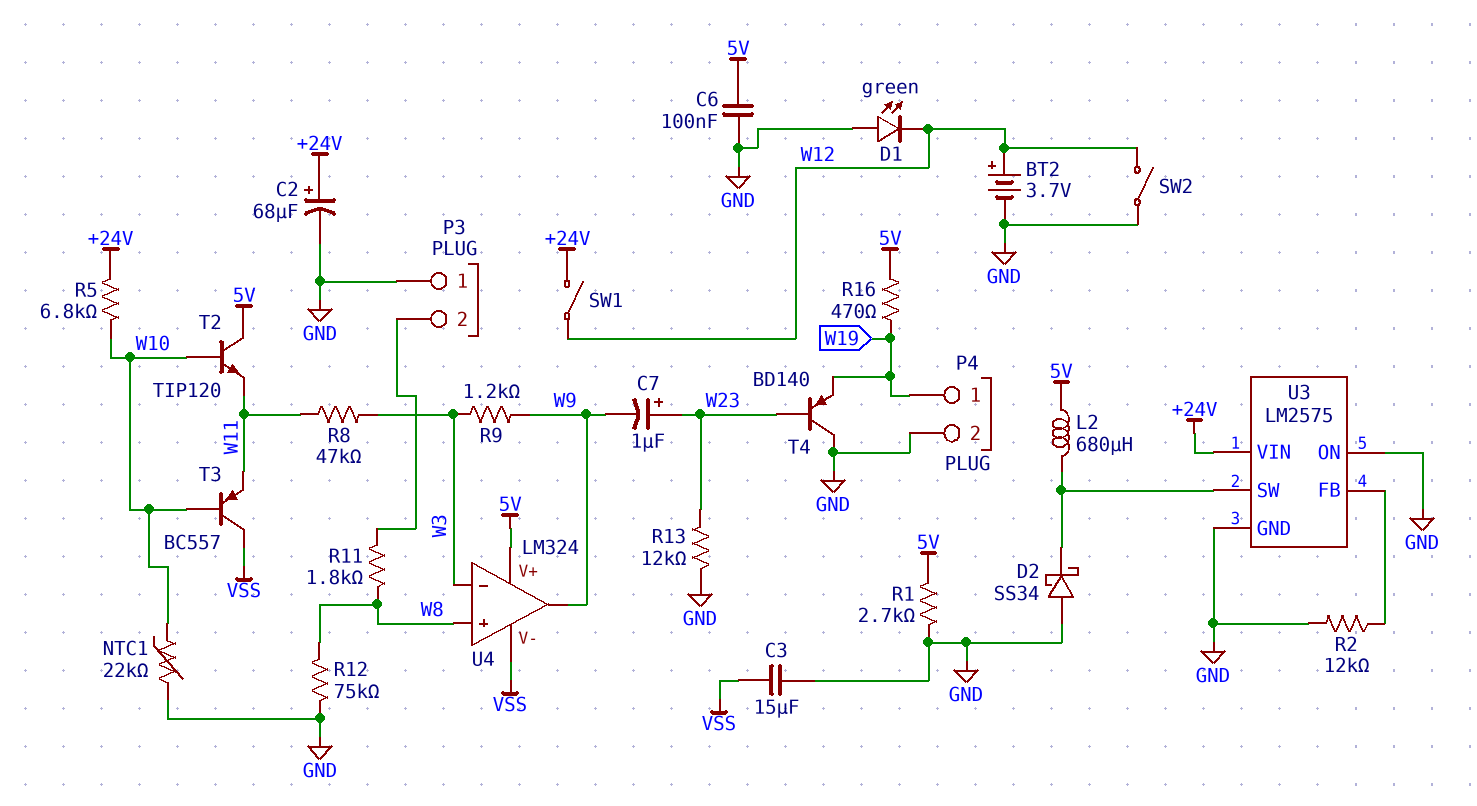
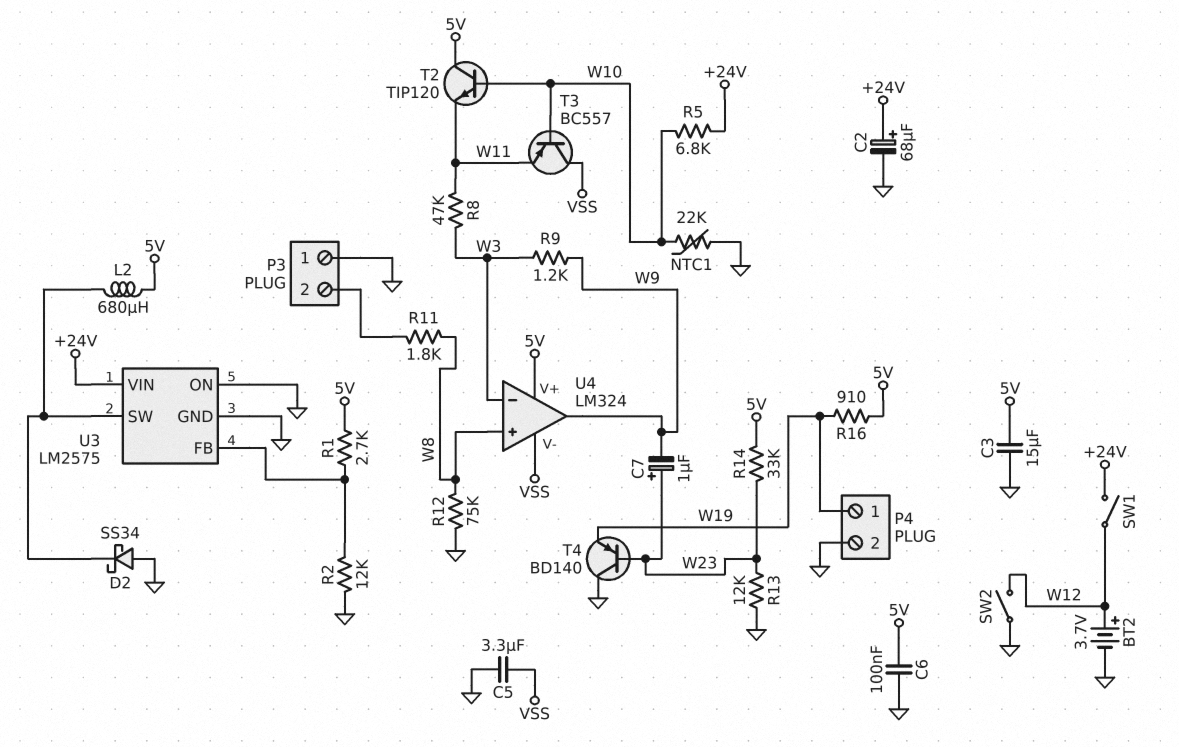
C3: 15uF (GND, VSS) -> 15uF (5V, GND)
C5: none -> 3.3uF (GND, VSS)
D1: LED green (A GND, K W12) -> none
R1: 2.7k (5V, GND) -> 2.7k (5V, U3/FB)
R14: none -> 33k (5V, W23)
R16: 470 (5V, W19) -> 910 (5V, W19)

